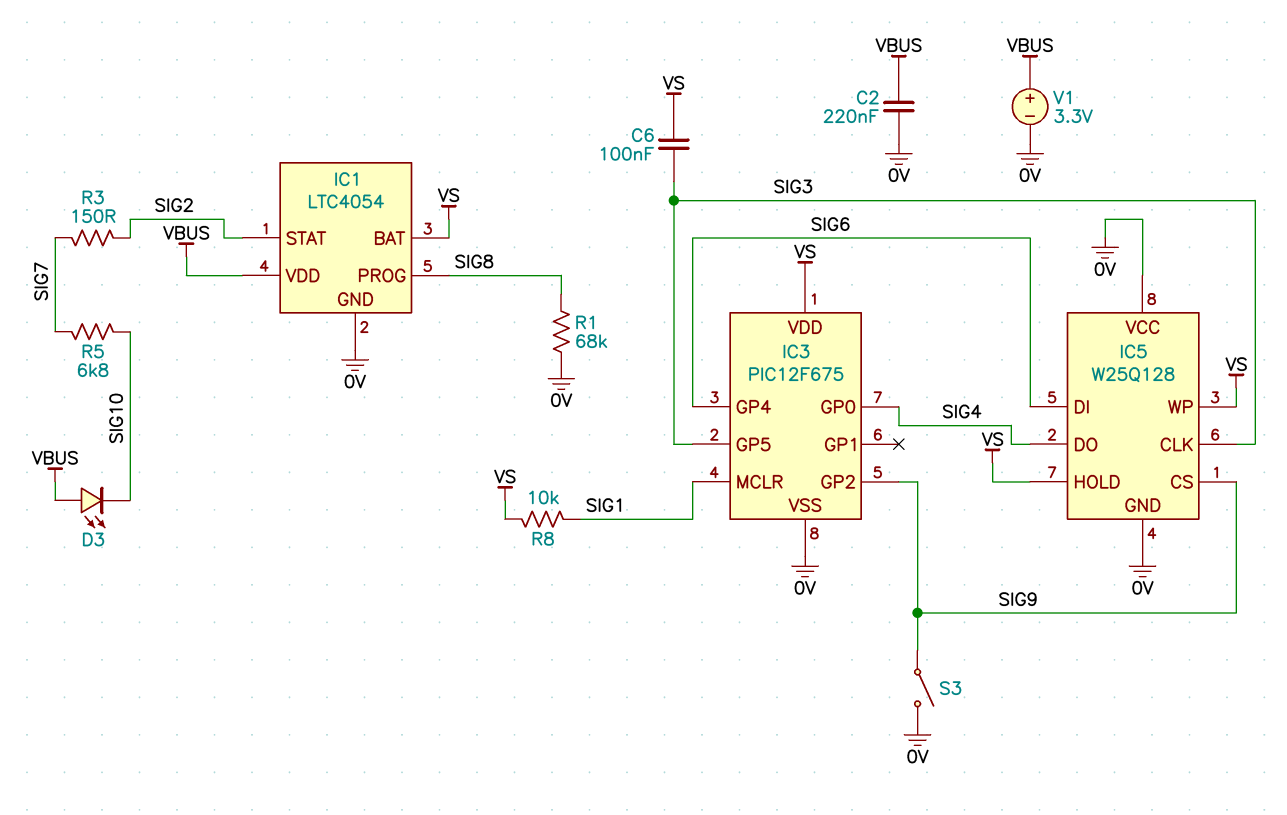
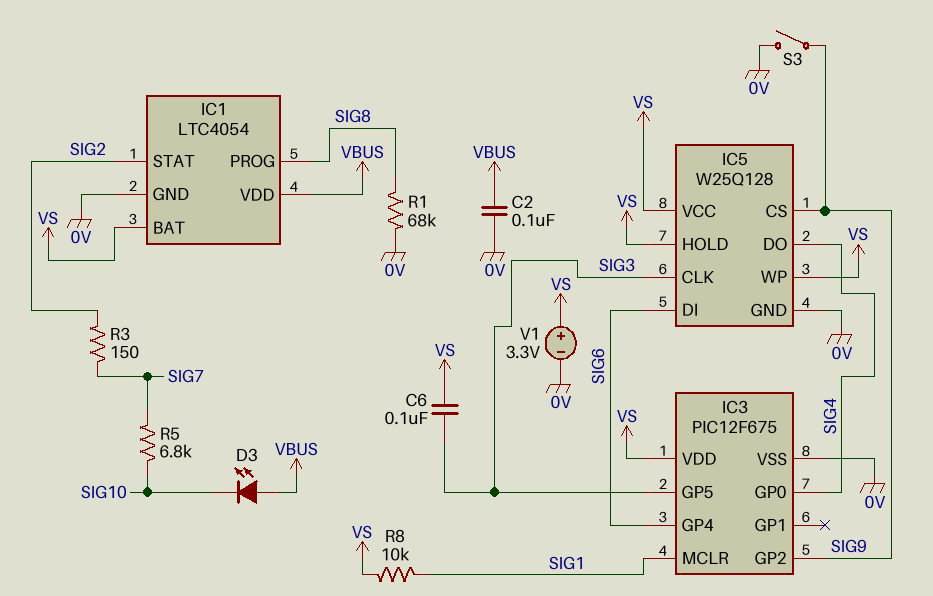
C2: 220nF (0V, VBUS) -> 100nF (0V, VBUS)
IC5 pin VCC: 0V -> VS
V1: 3.3V (plus VBUS, minus 0V) -> 3.3V (plus VS, minus 0V)

